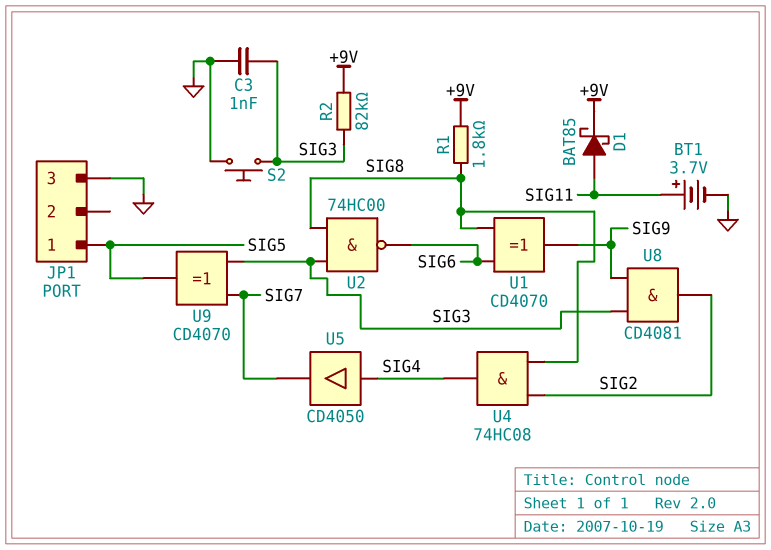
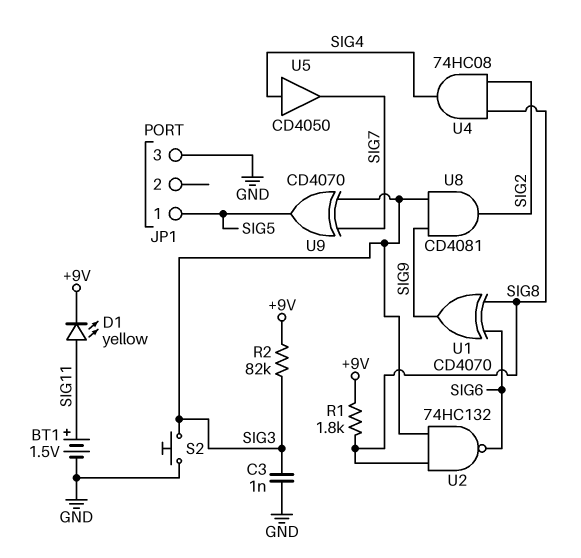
BT1: 3.7V (plus SIG11, minus GND) -> 1.5V (plus SIG11, minus GND)
D1: schottky BAT85 (A SIG11, K +9V) -> LED yellow (A SIG11, K +9V)
U2: NAND 74HC00 (in SIG3, in SIG8, out SIG6) -> NAND 74HC132 (in SIG3, in SIG8, out SIG6)

